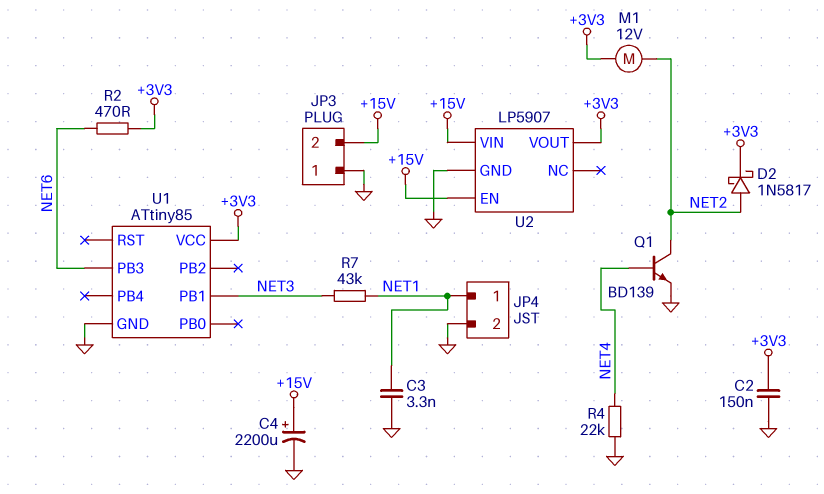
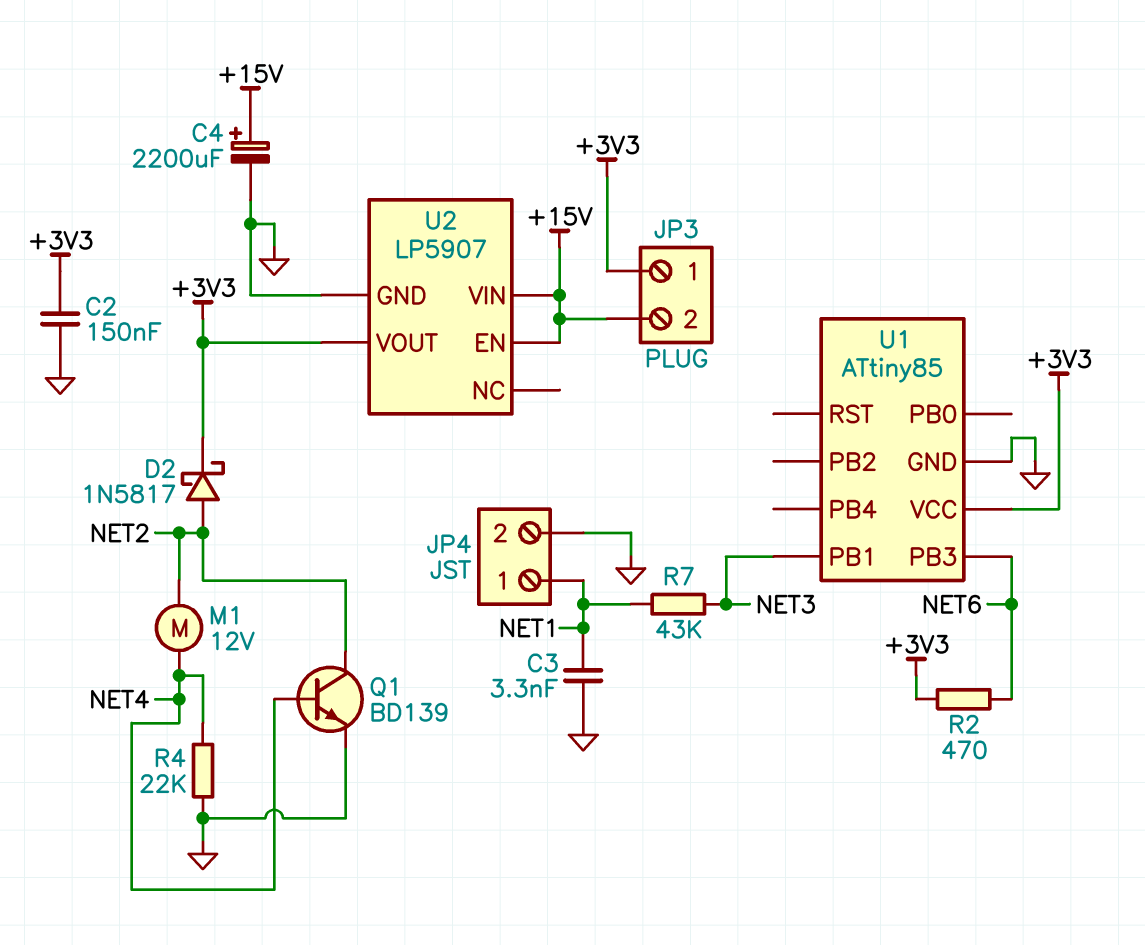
JP3 pin 1: GND -> +3V3
M1: motor 12V (+3V3, NET2) -> motor 12V (NET2, NET4)

